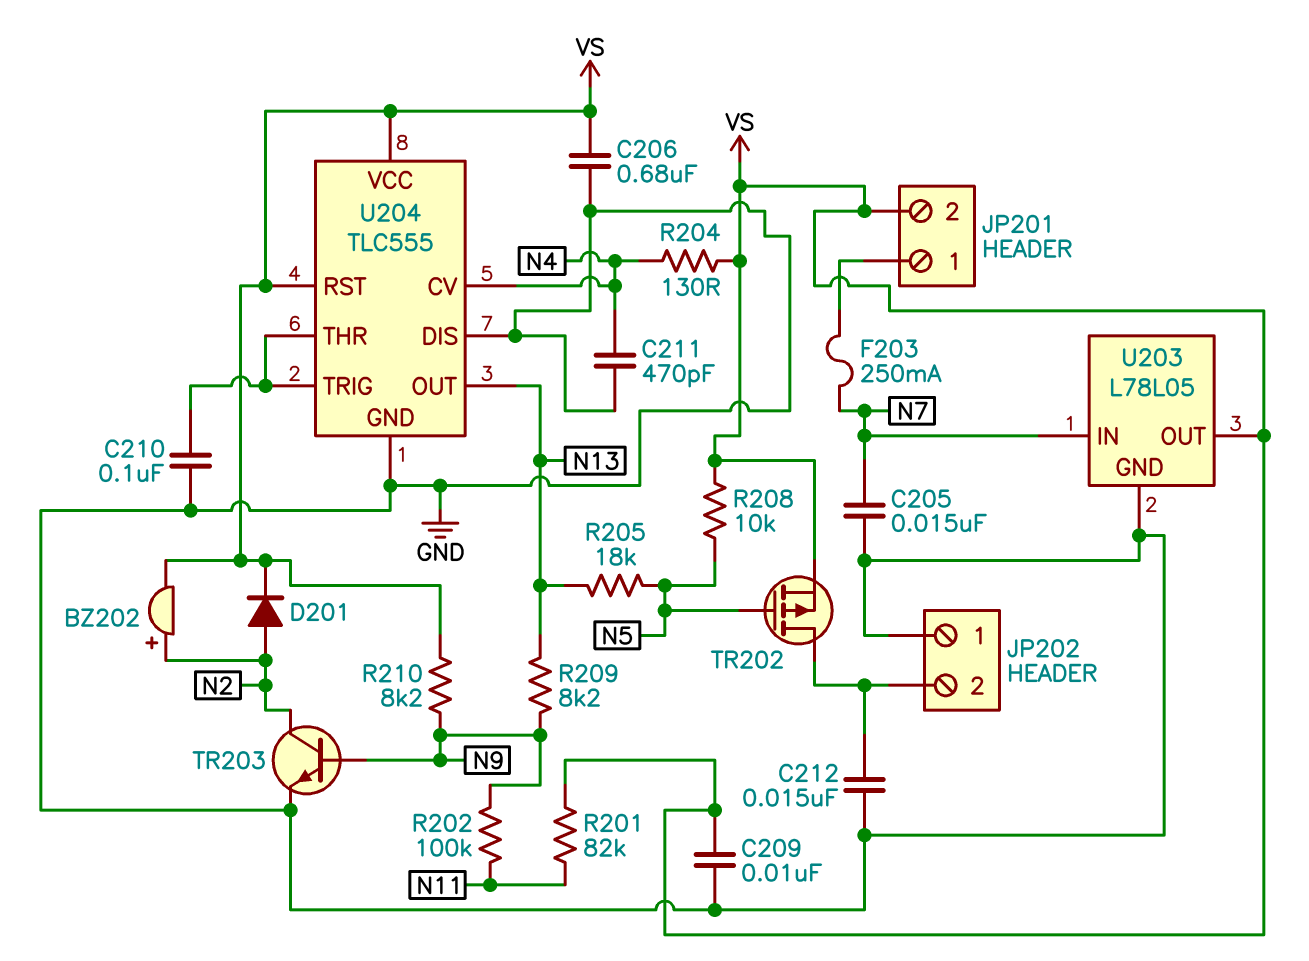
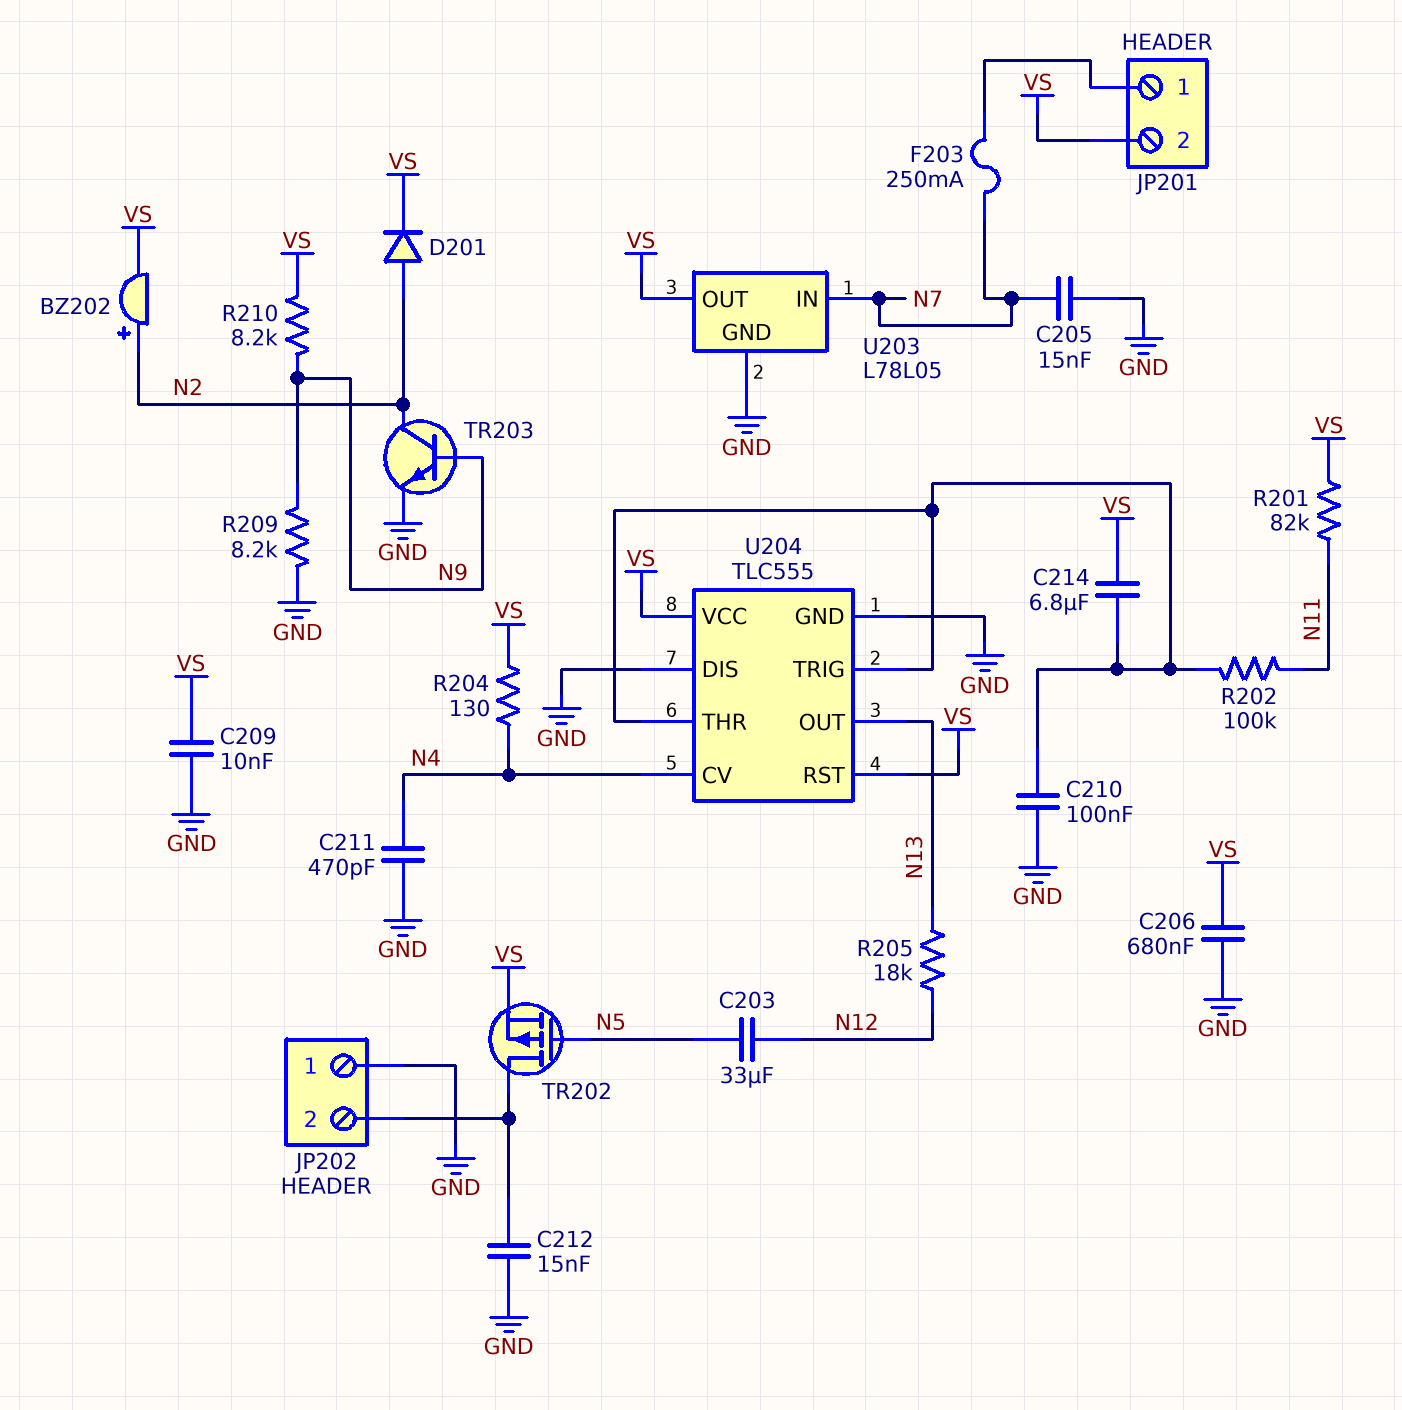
C203: none -> 33uF (N5, N12)
C214: none -> 6.8uF (U204/THR, VS)
R202: 100k (N9, N11) -> 100k (N11, U204/THR)
R205: 18k (N5, N13) -> 18k (N12, N13)
R208: 10k (N5, VS) -> none
R209: 8.2k (N9, N13) -> 8.2k (GND, N9)

